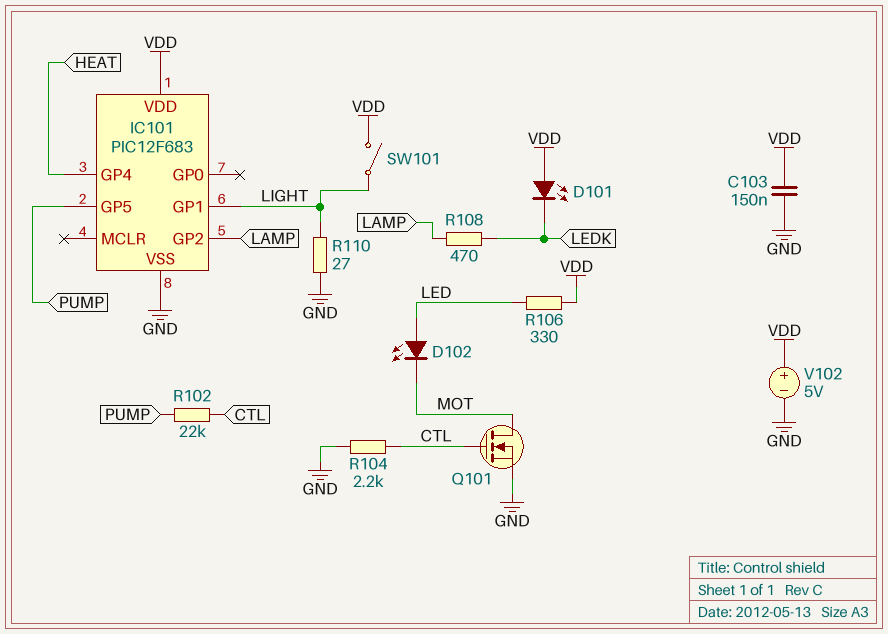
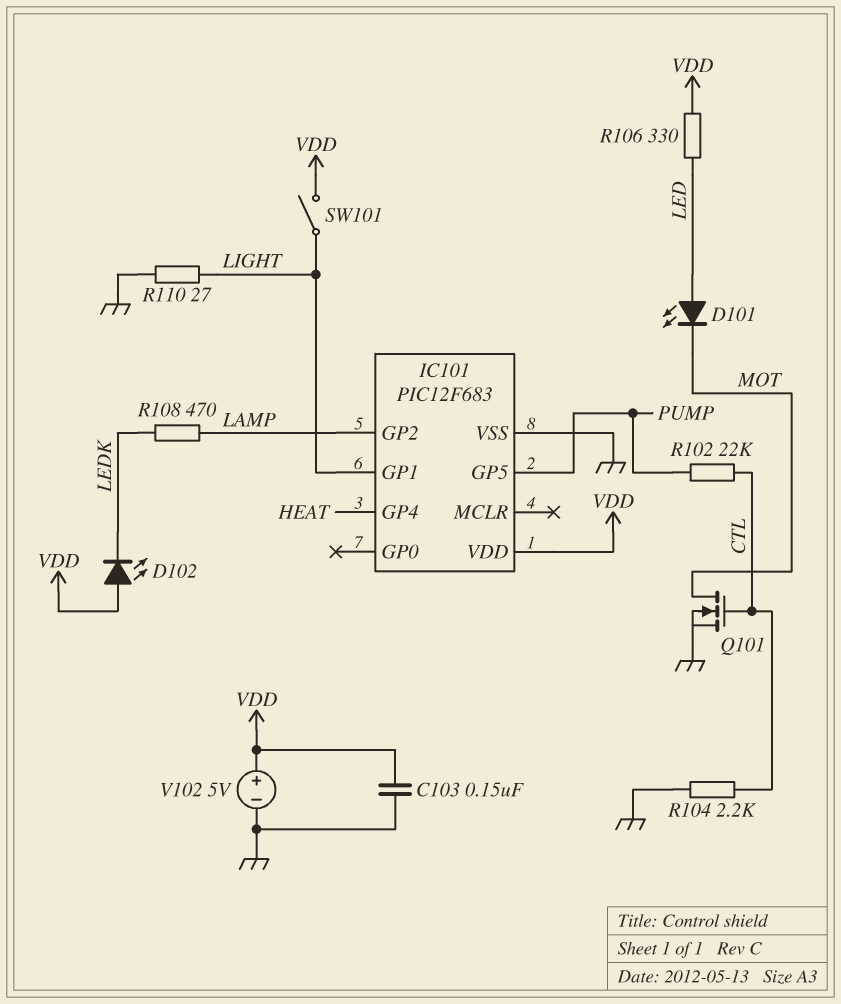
D101: LED (A VDD, K LEDK) -> LED (A LED, K MOT)
D102: LED (A LED, K MOT) -> LED (A VDD, K LEDK)

